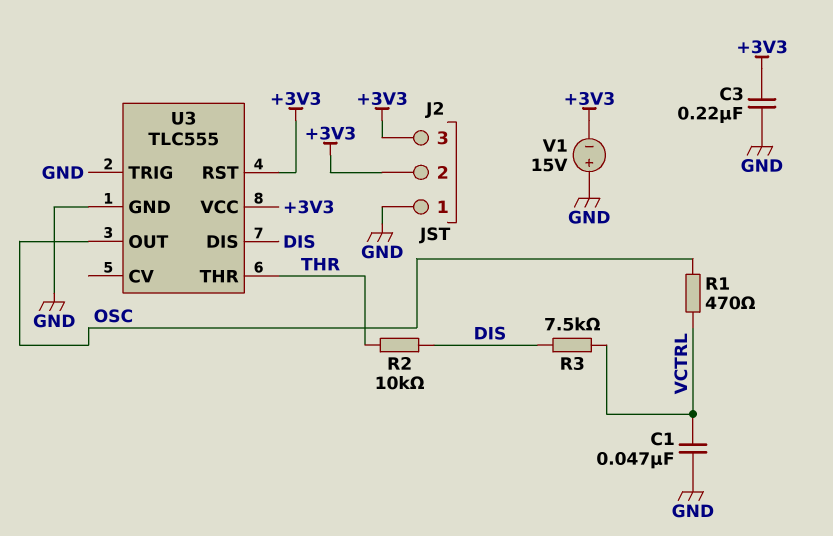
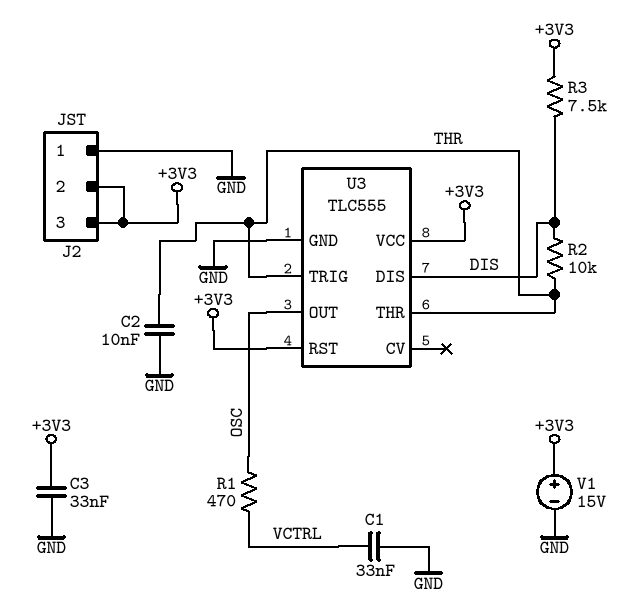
C1: 47nF (GND, VCTRL) -> 33nF (GND, VCTRL)
C2: none -> 10nF (GND, THR)
C3: 220nF (+3V3, GND) -> 33nF (+3V3, GND)
R3: 7.5k (DIS, VCTRL) -> 7.5k (+3V3, DIS)
U3 pin TRIG: GND -> THR
V1: 15V (plus GND, minus +3V3) -> 15V (plus +3V3, minus GND)

